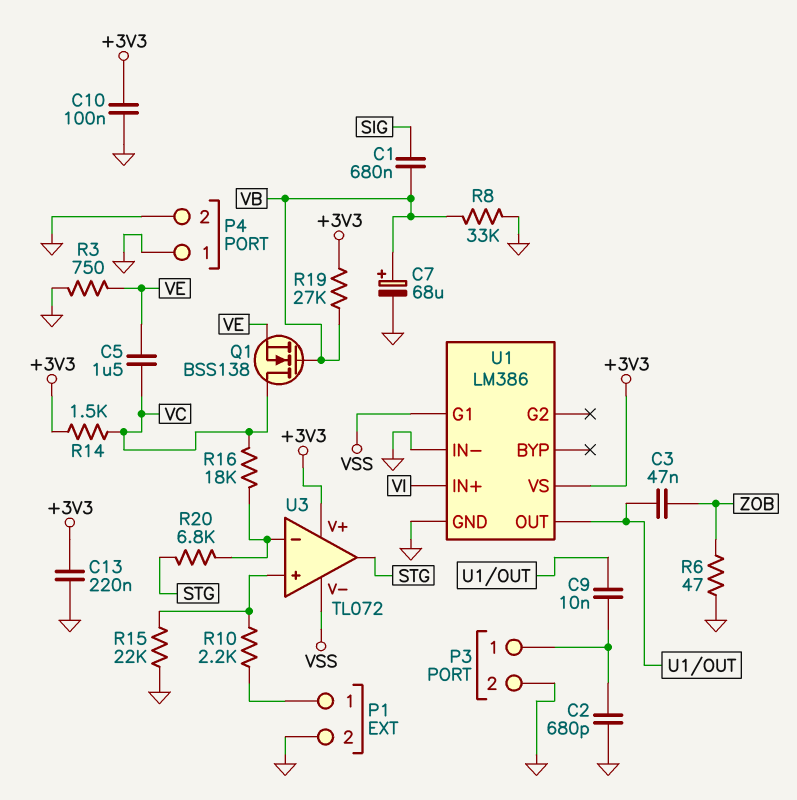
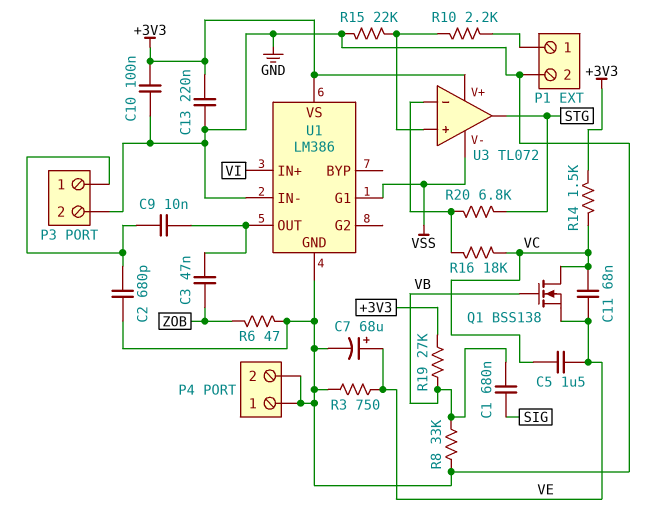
C7: 68uF (plus VB, minus GND) -> 68uF (plus VE, minus GND)
C11: none -> 68nF (VC, VE)

